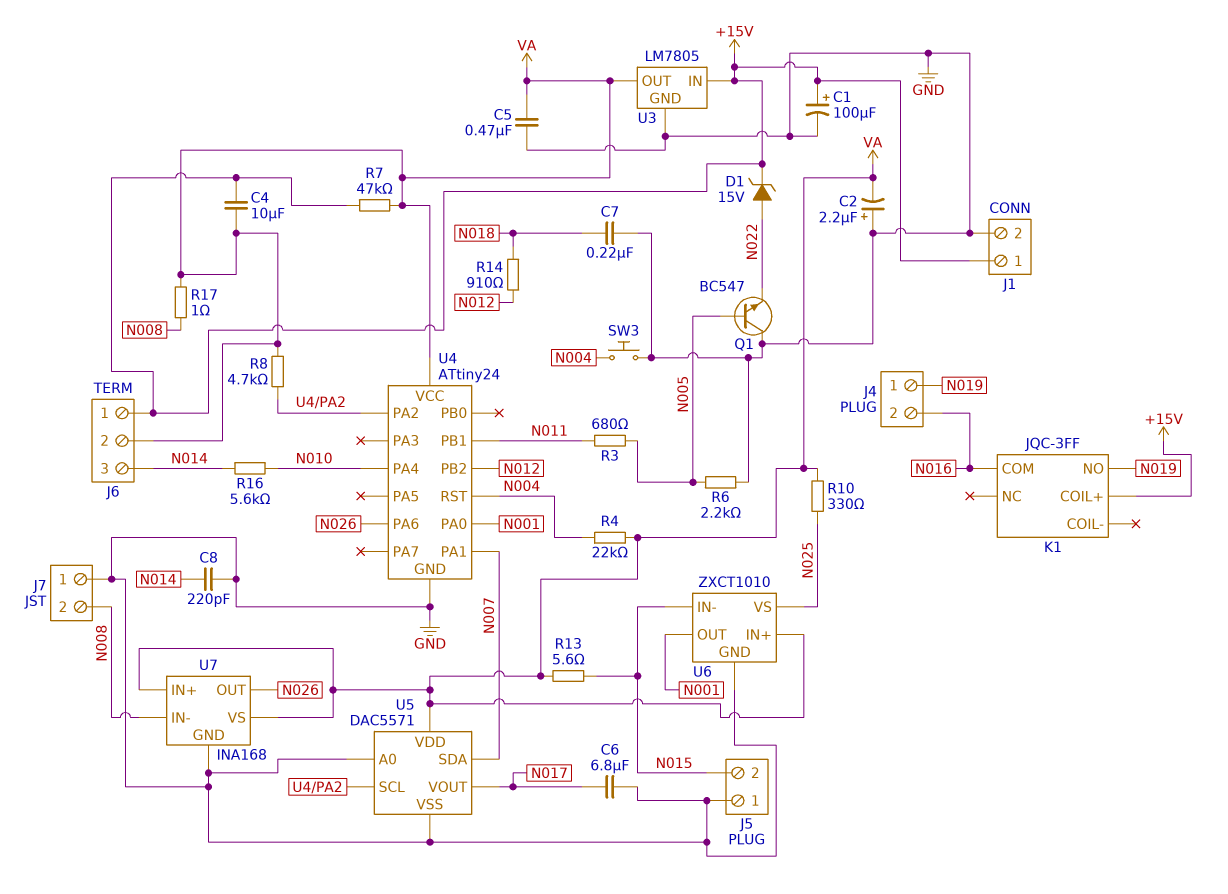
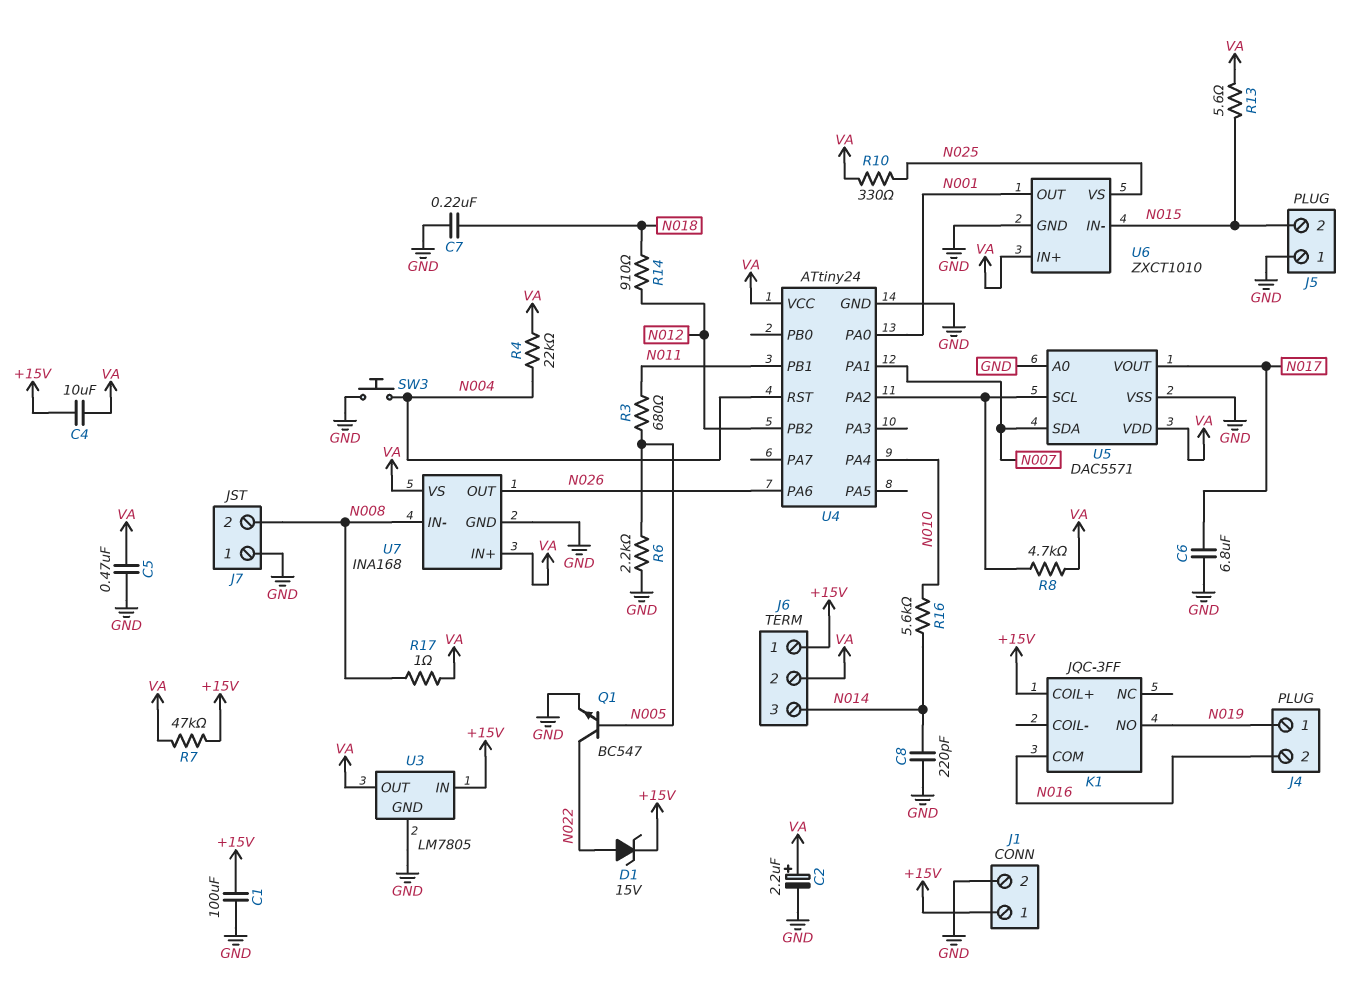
C1: 100uF (plus +15V, minus GND) -> 100uF (+15V, GND)
C2: 2.2uF (plus GND, minus VA) -> 2.2uF (plus VA, minus GND)
Q1: NPN BC547 (B N005, C GND, E N022) -> NPN BC547 (B N005, C N022, E GND)

